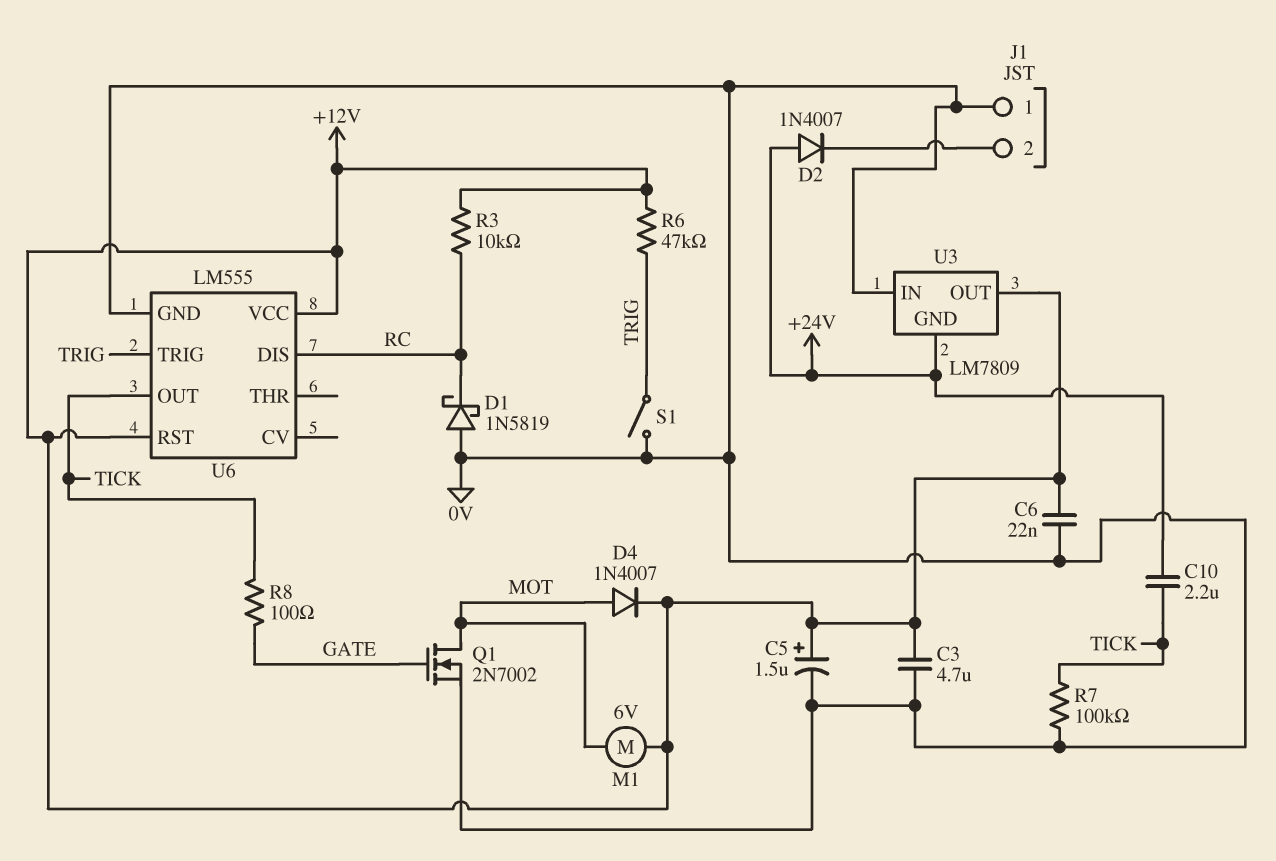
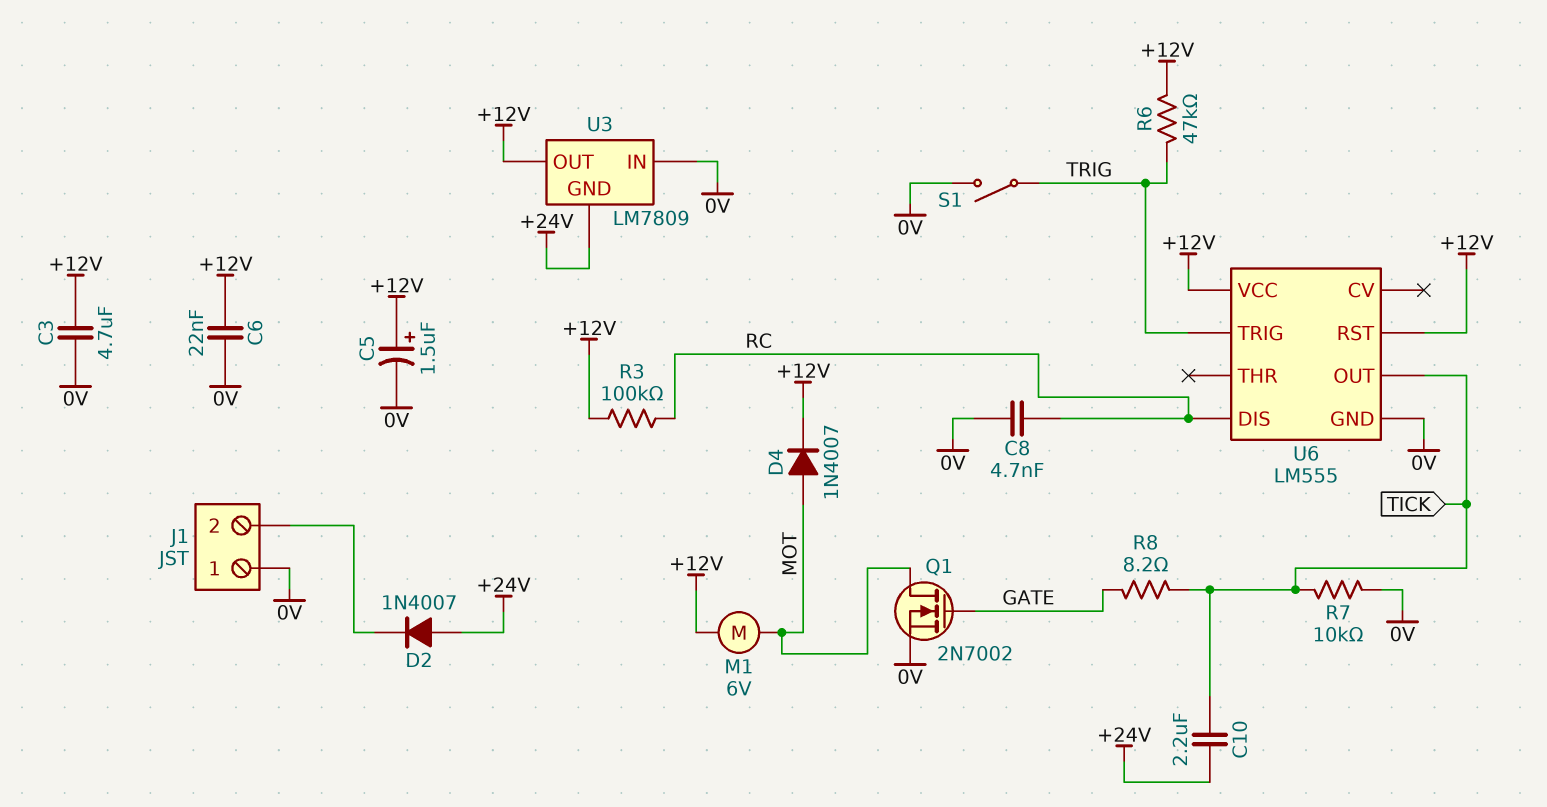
C8: none -> 4.7nF (0V, RC)
D1: schottky 1N5819 (A 0V, K RC) -> none
R3: 10k (+12V, RC) -> 100k (+12V, RC)
R7: 100k (0V, TICK) -> 10k (0V, TICK)
R8: 100 (GATE, TICK) -> 8.2 (GATE, TICK)

